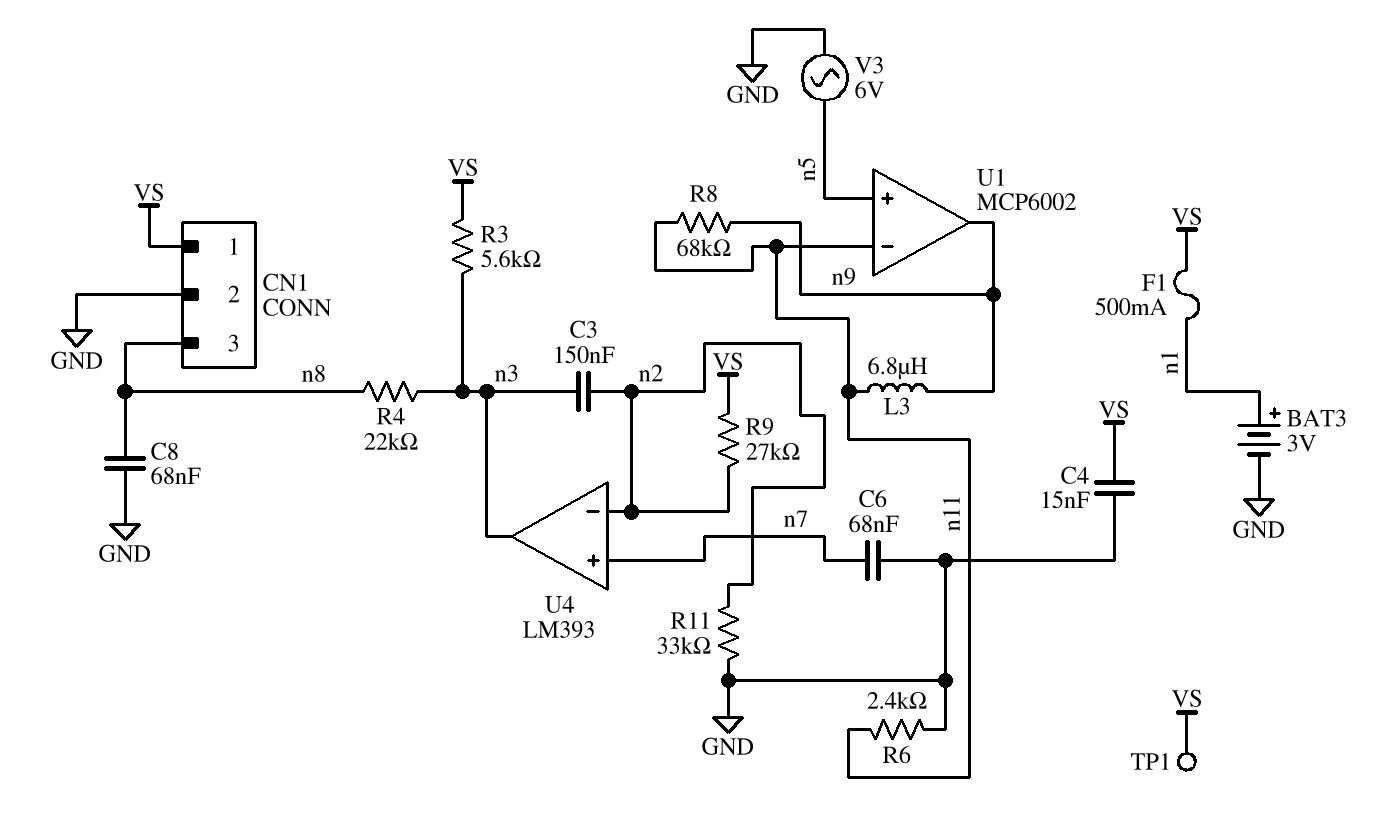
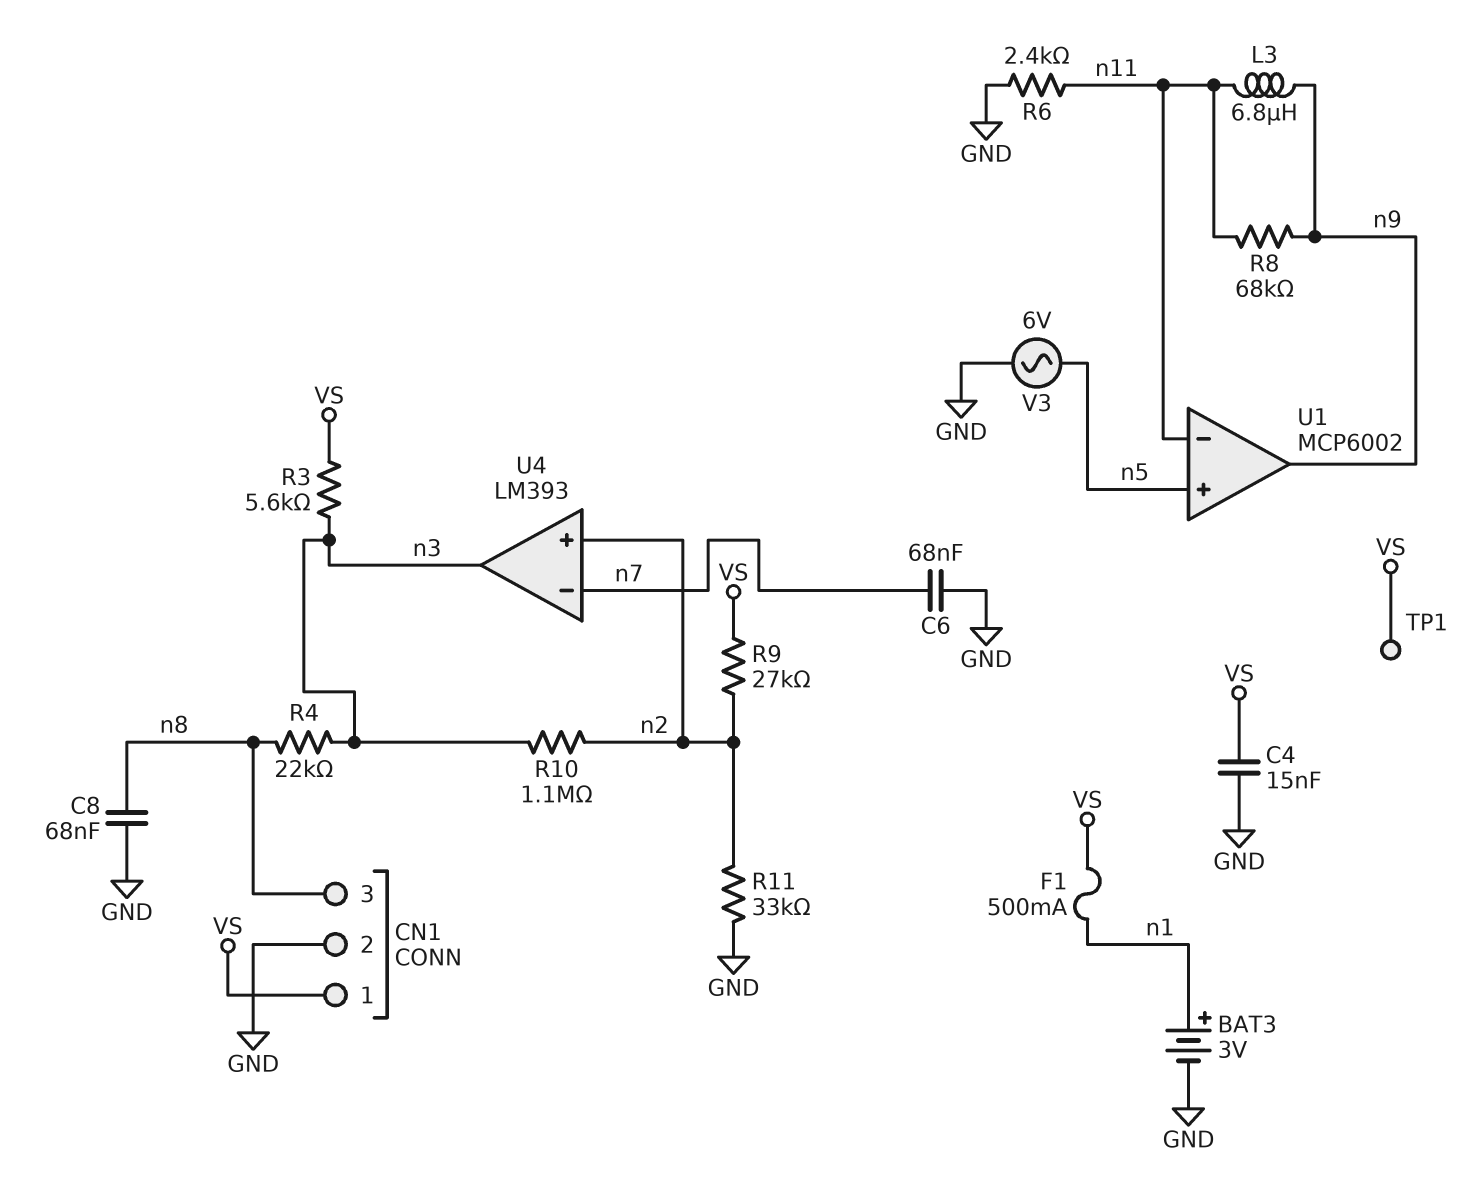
C3: 150nF (n2, n3) -> none
R10: none -> 1.1M (n2, n3)
U4 pin in+: n7 -> n2
U4 pin in-: n2 -> n7

